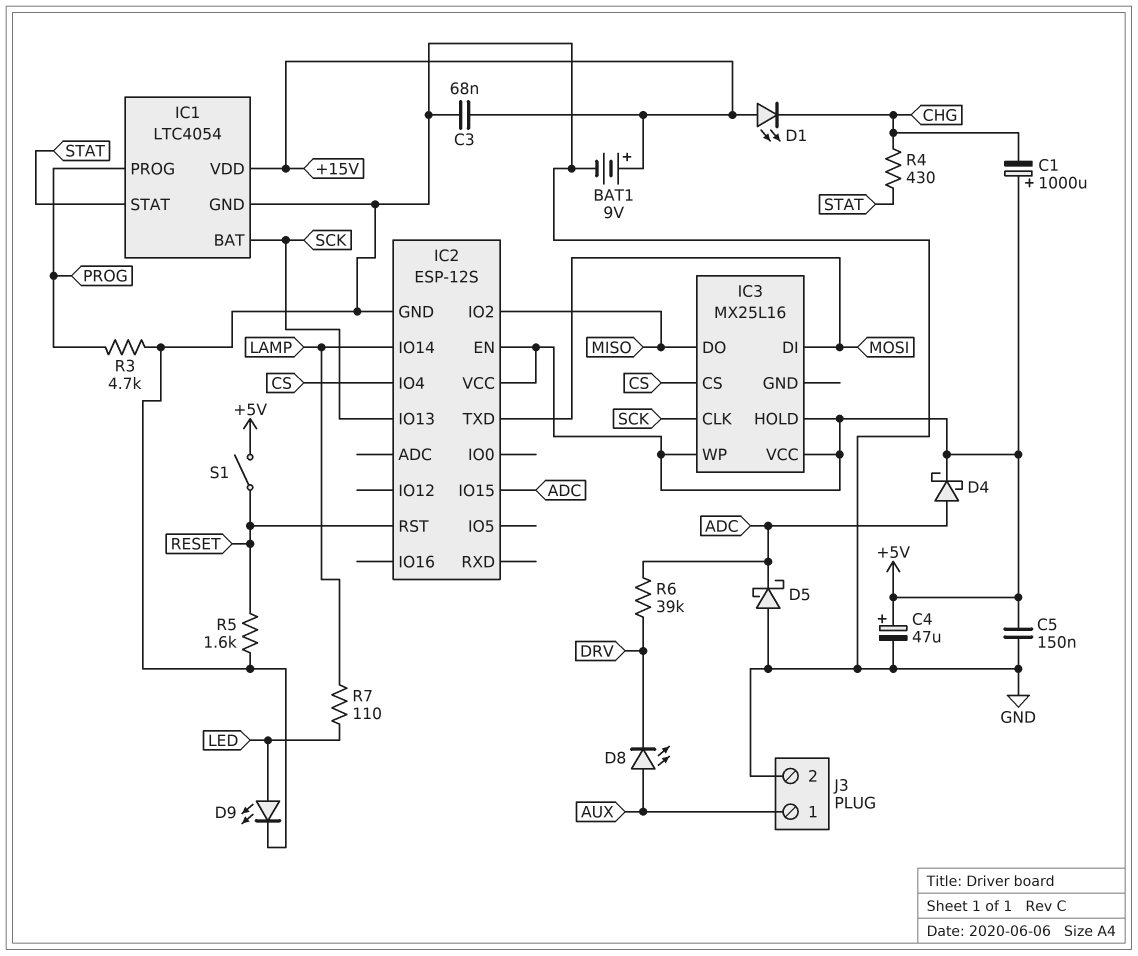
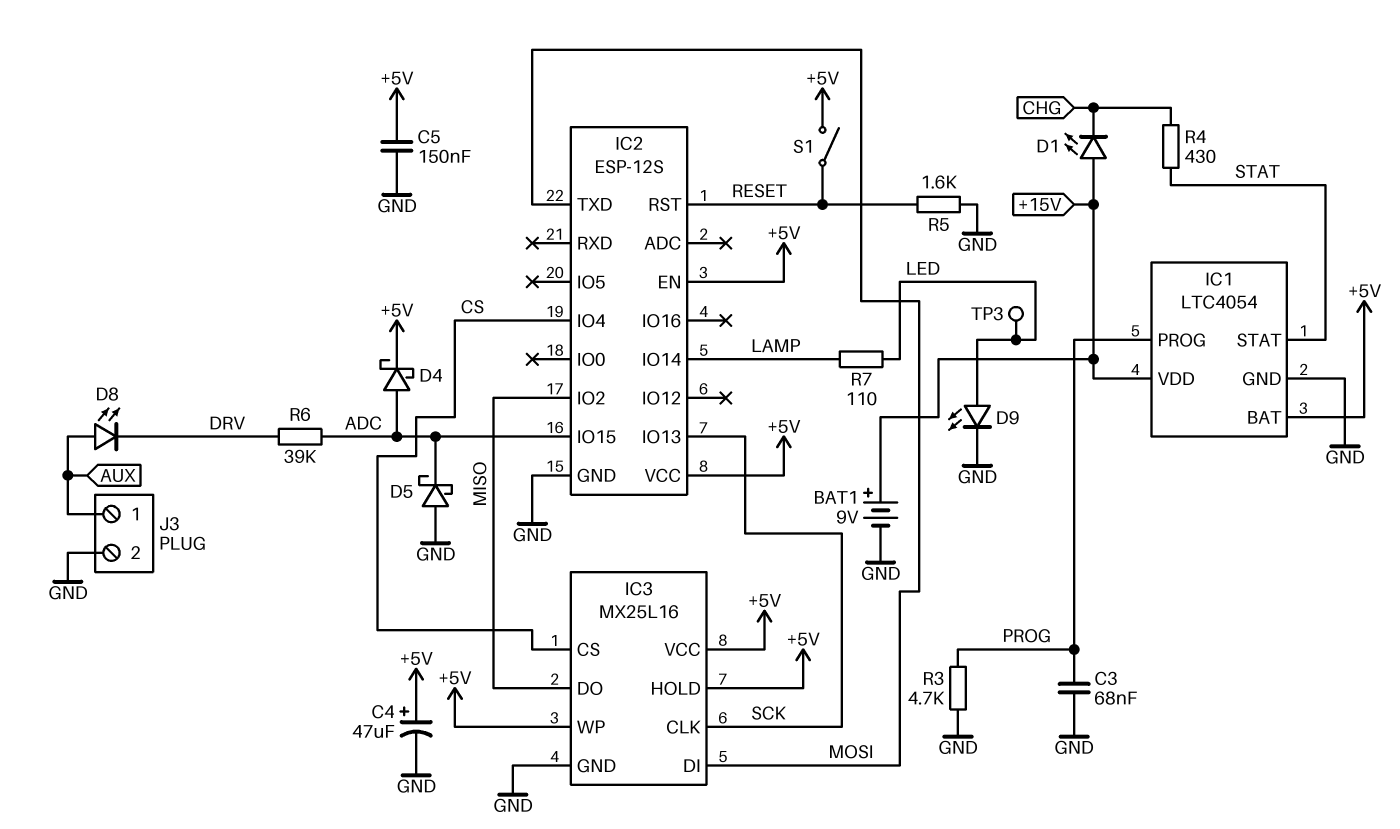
C1: 1000uF (plus +5V, minus CHG) -> none
C3: 68nF (+15V, GND) -> 68nF (GND, PROG)
IC1 pin BAT: SCK -> +5V
IC3 pin GND: none -> GND
TP3: none -> test point (LED)

